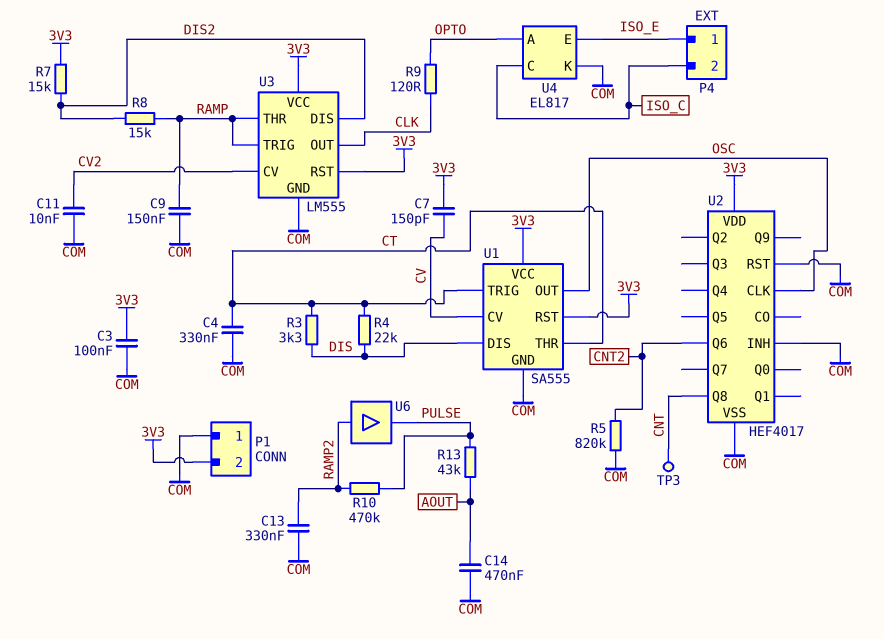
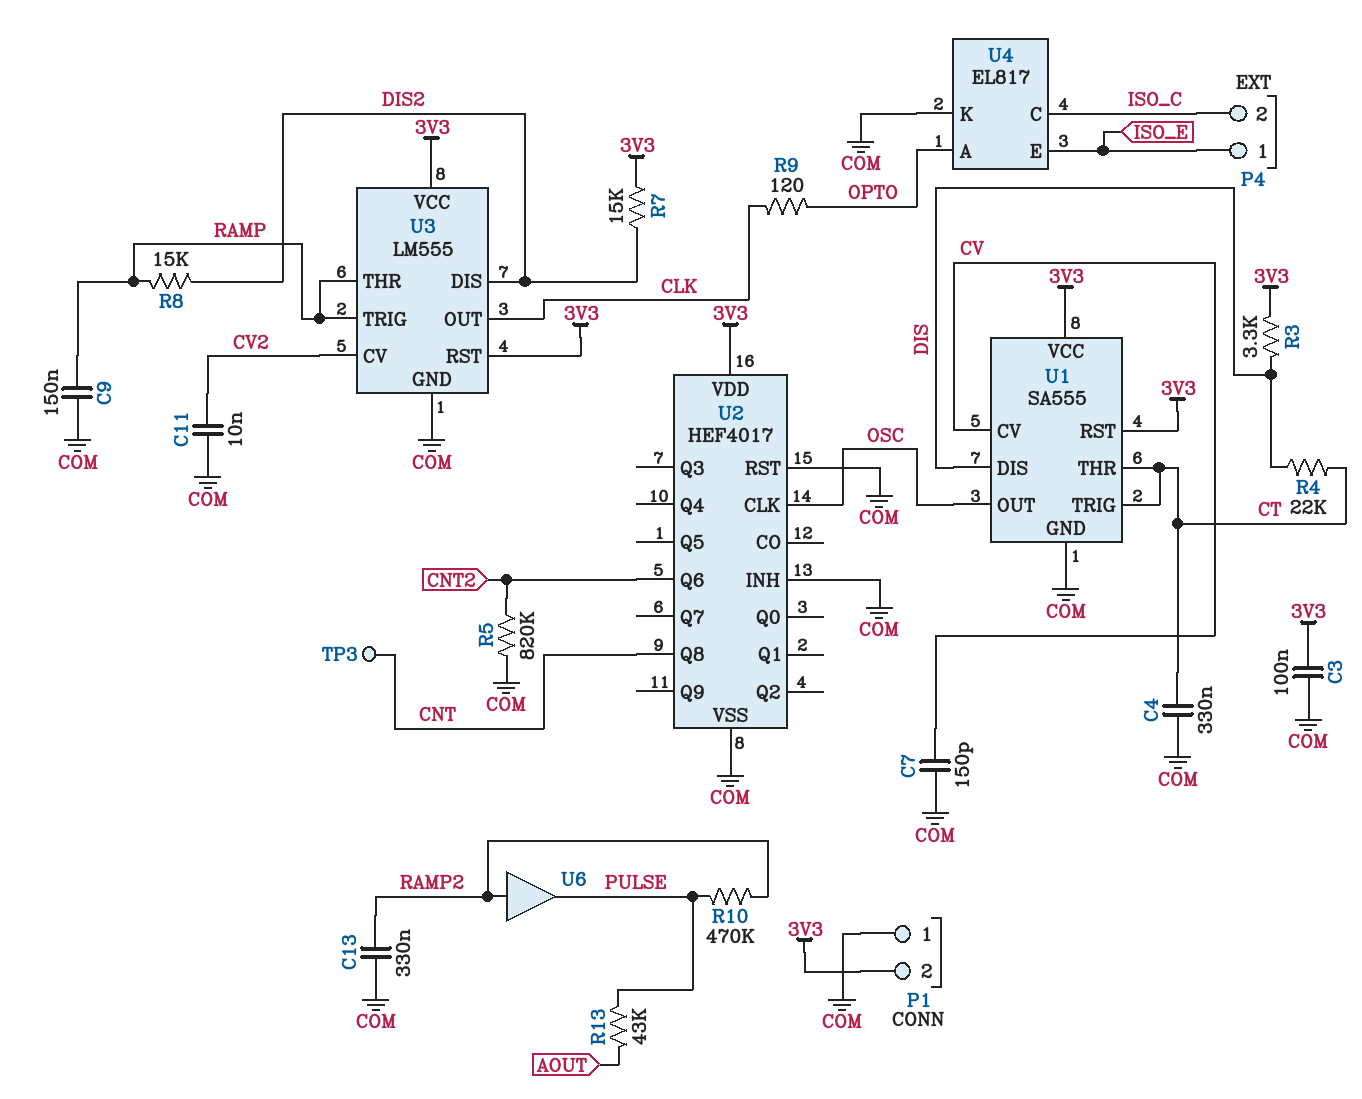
C7: 150pF (3V3, CV) -> 150pF (COM, CV)
C14: 470nF (AOUT, COM) -> none
R3: 3.3k (CT, DIS) -> 3.3k (3V3, DIS)

